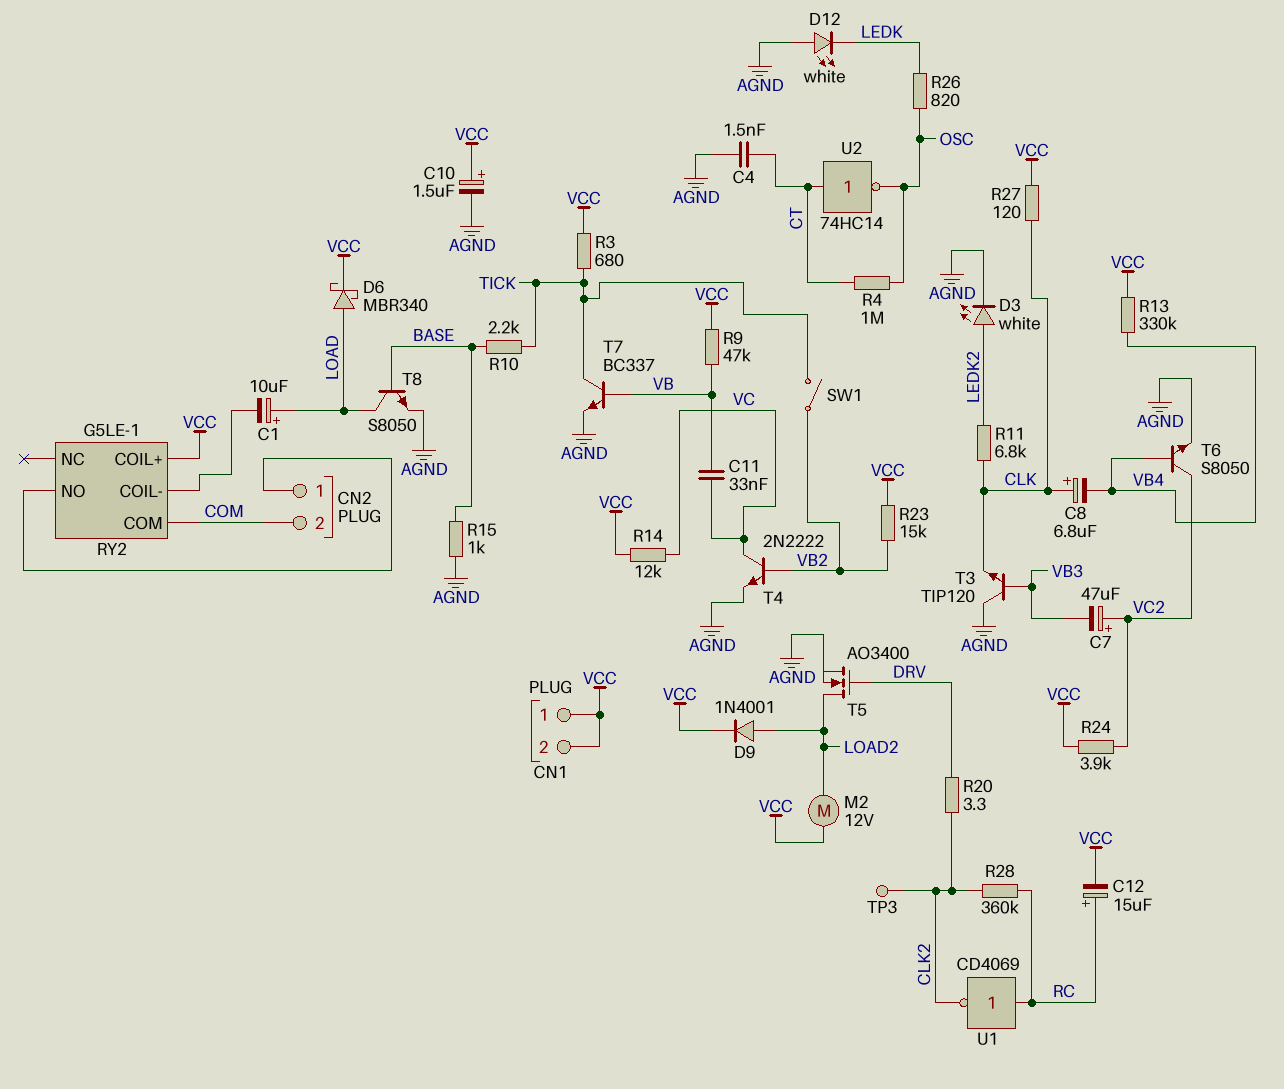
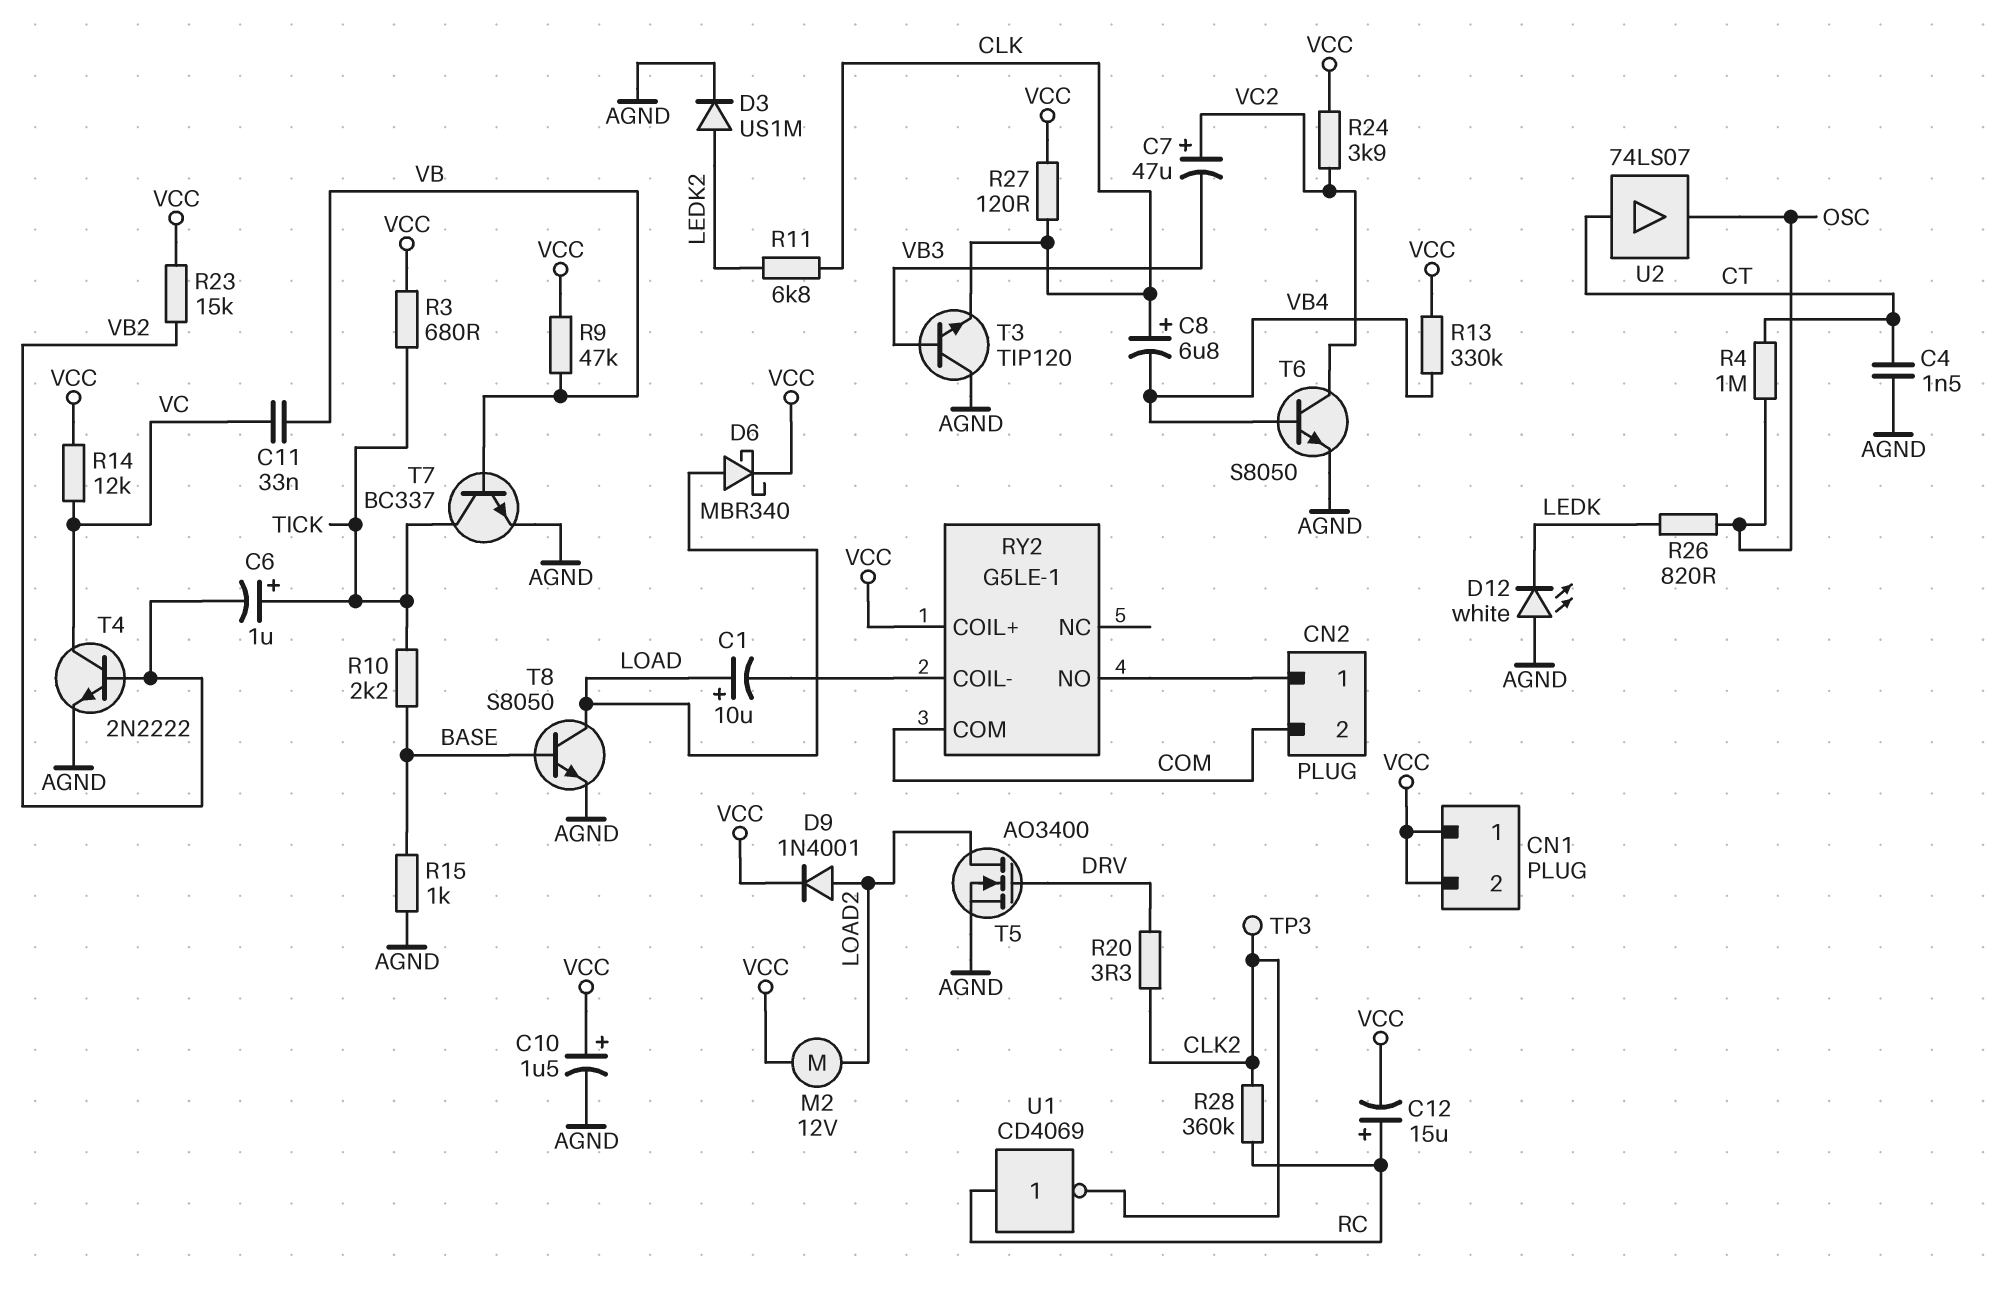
C6: none -> 1uF (plus TICK, minus VB2)
D3: LED white (A LEDK2, K AGND) -> diode US1M (A LEDK2, K AGND)
SW1: switch (TICK, VB2) -> none
U2: NOT 74HC14 (in CT, out OSC) -> buffer 74LS07 (in CT, out OSC)

